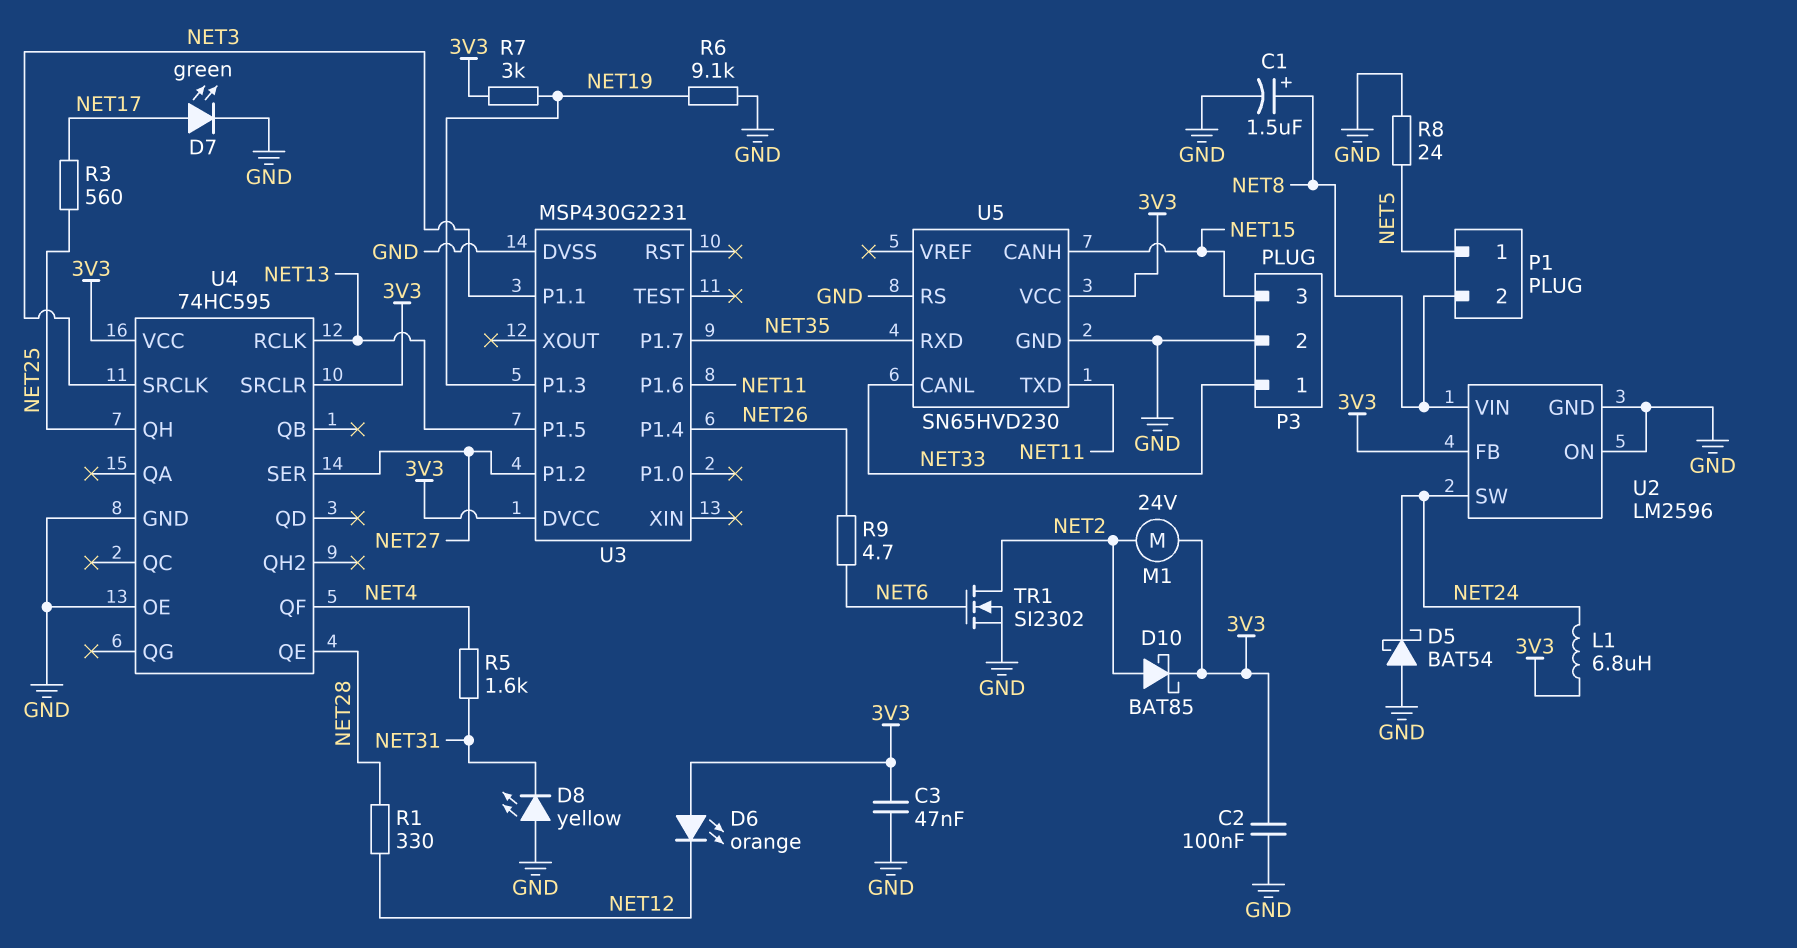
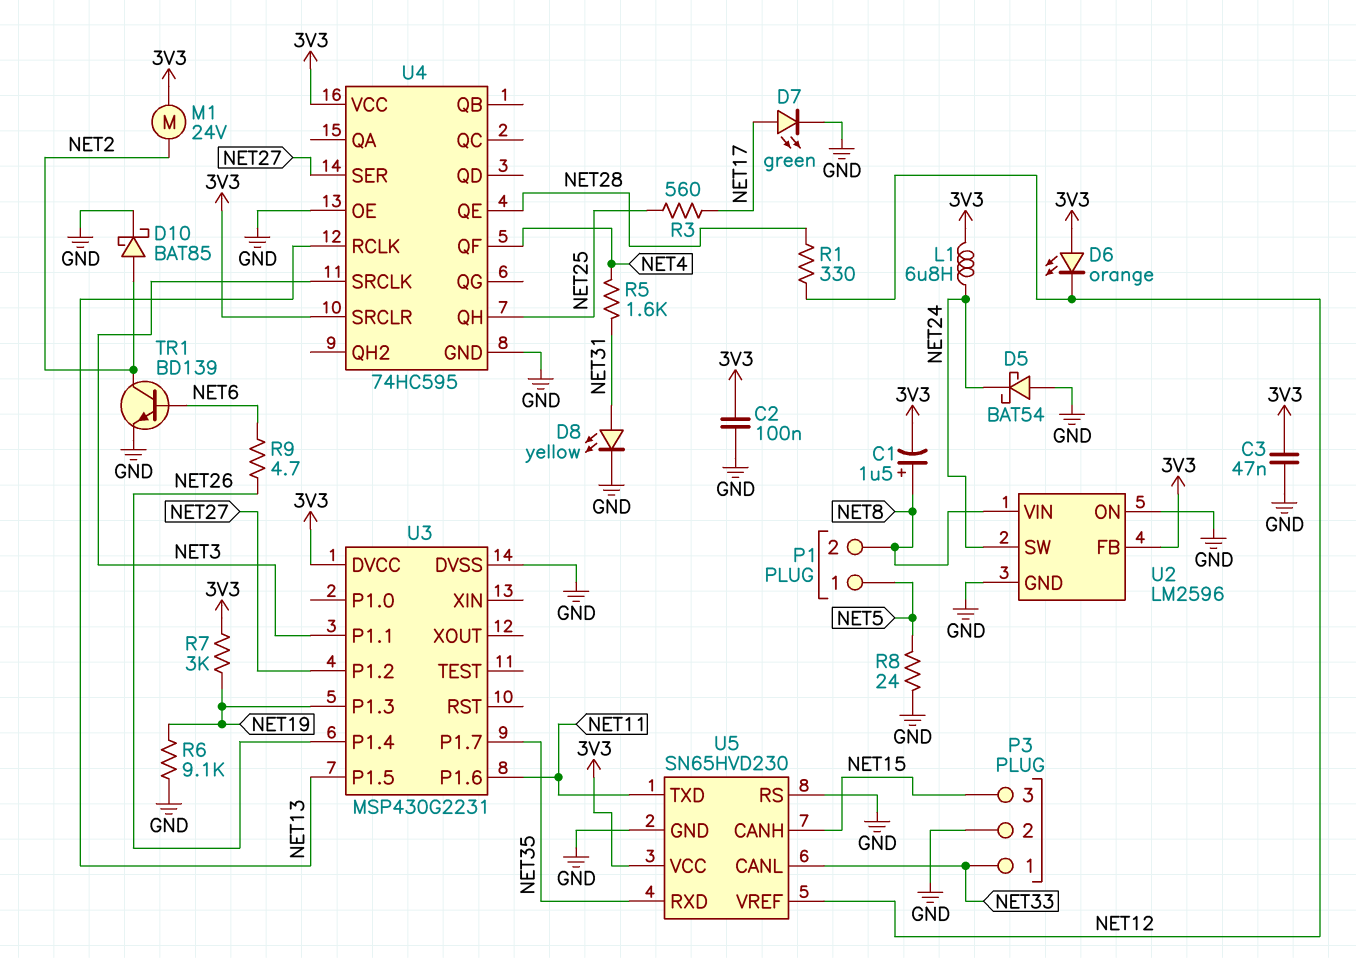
C1: 1.5uF (plus NET8, minus GND) -> 1.5uF (plus NET8, minus 3V3)
D8: LED yellow (A GND, K NET31) -> LED yellow (A NET31, K GND)
D10: schottky BAT85 (A NET2, K 3V3) -> schottky BAT85 (A NET2, K GND)
TR1: NMOS SI2302 (G NET6, D NET2, S GND) -> NPN BD139 (B NET6, C NET2, E GND)
U5 pin VREF: none -> NET12

